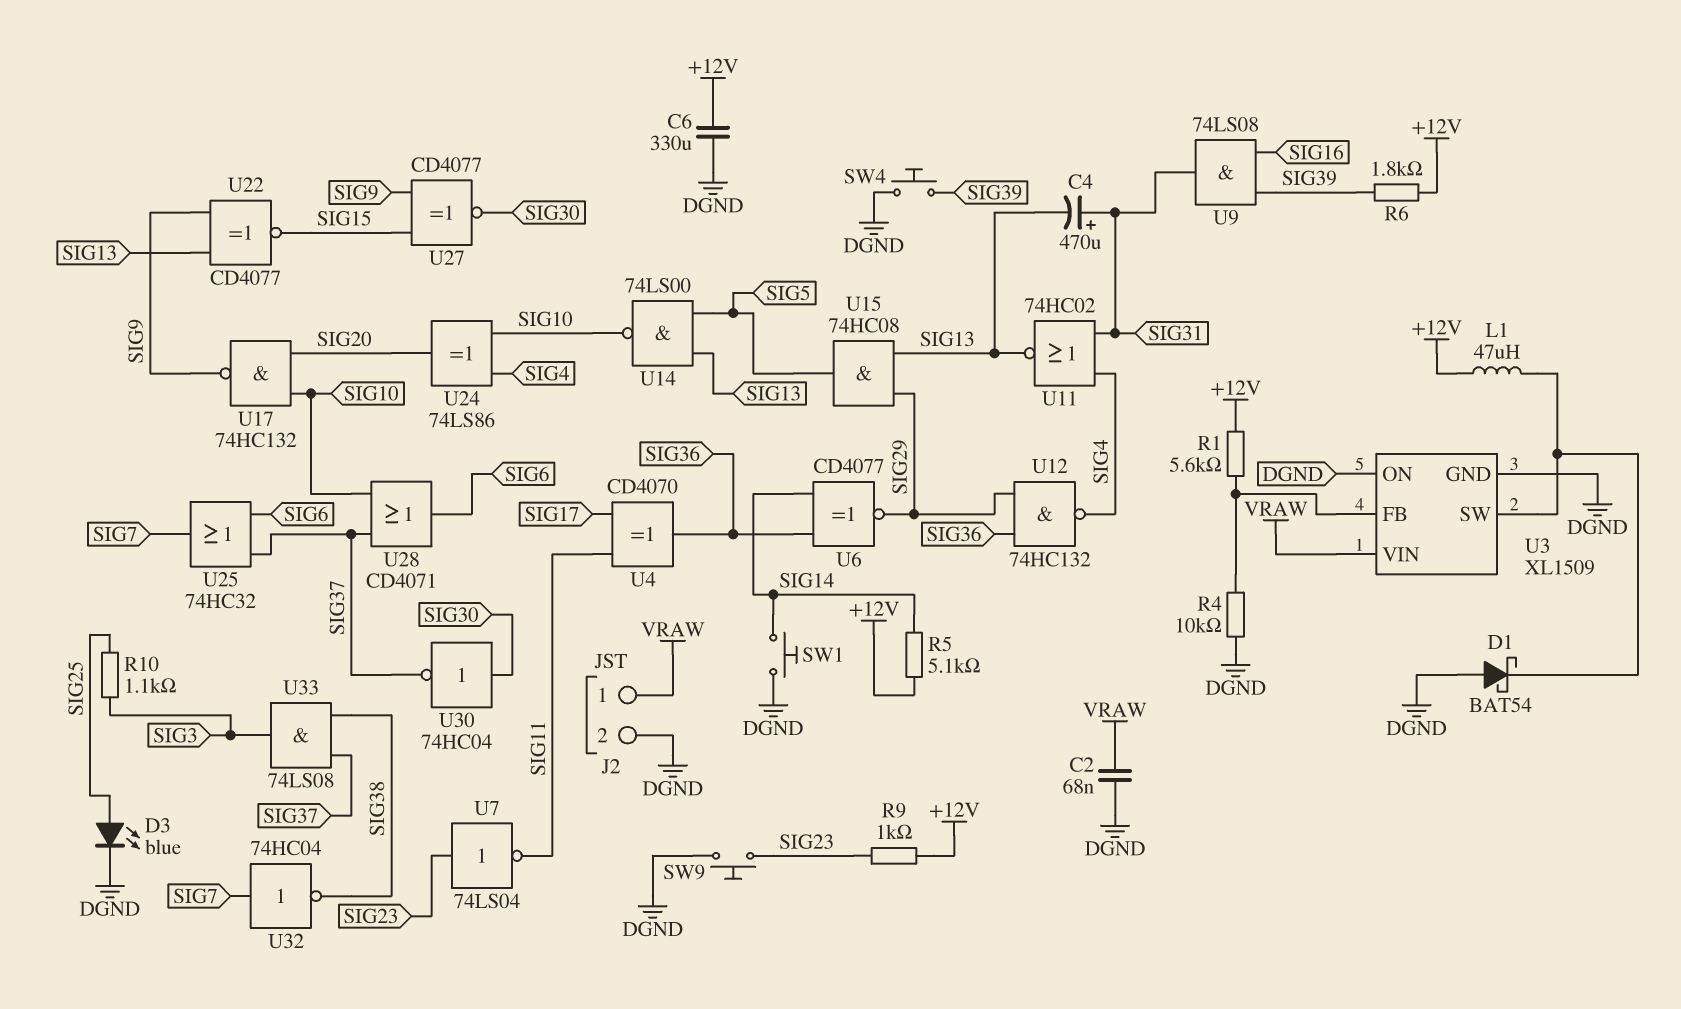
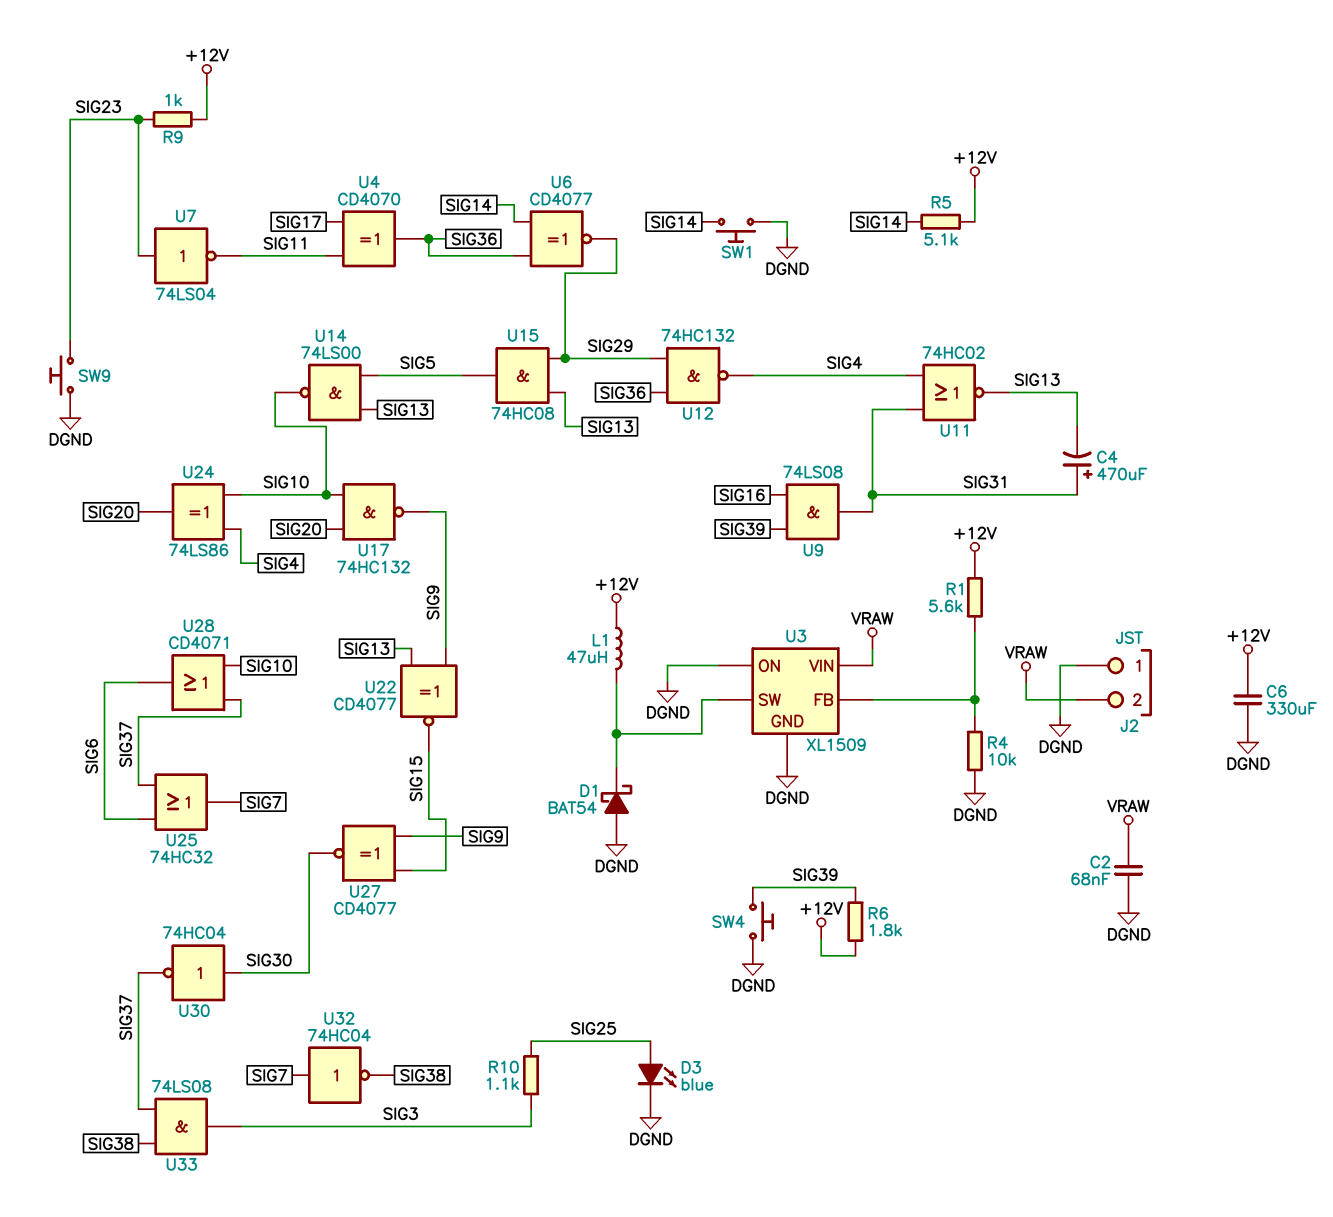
J2 pin 1: VRAW -> DGND
J2 pin 2: DGND -> VRAW

